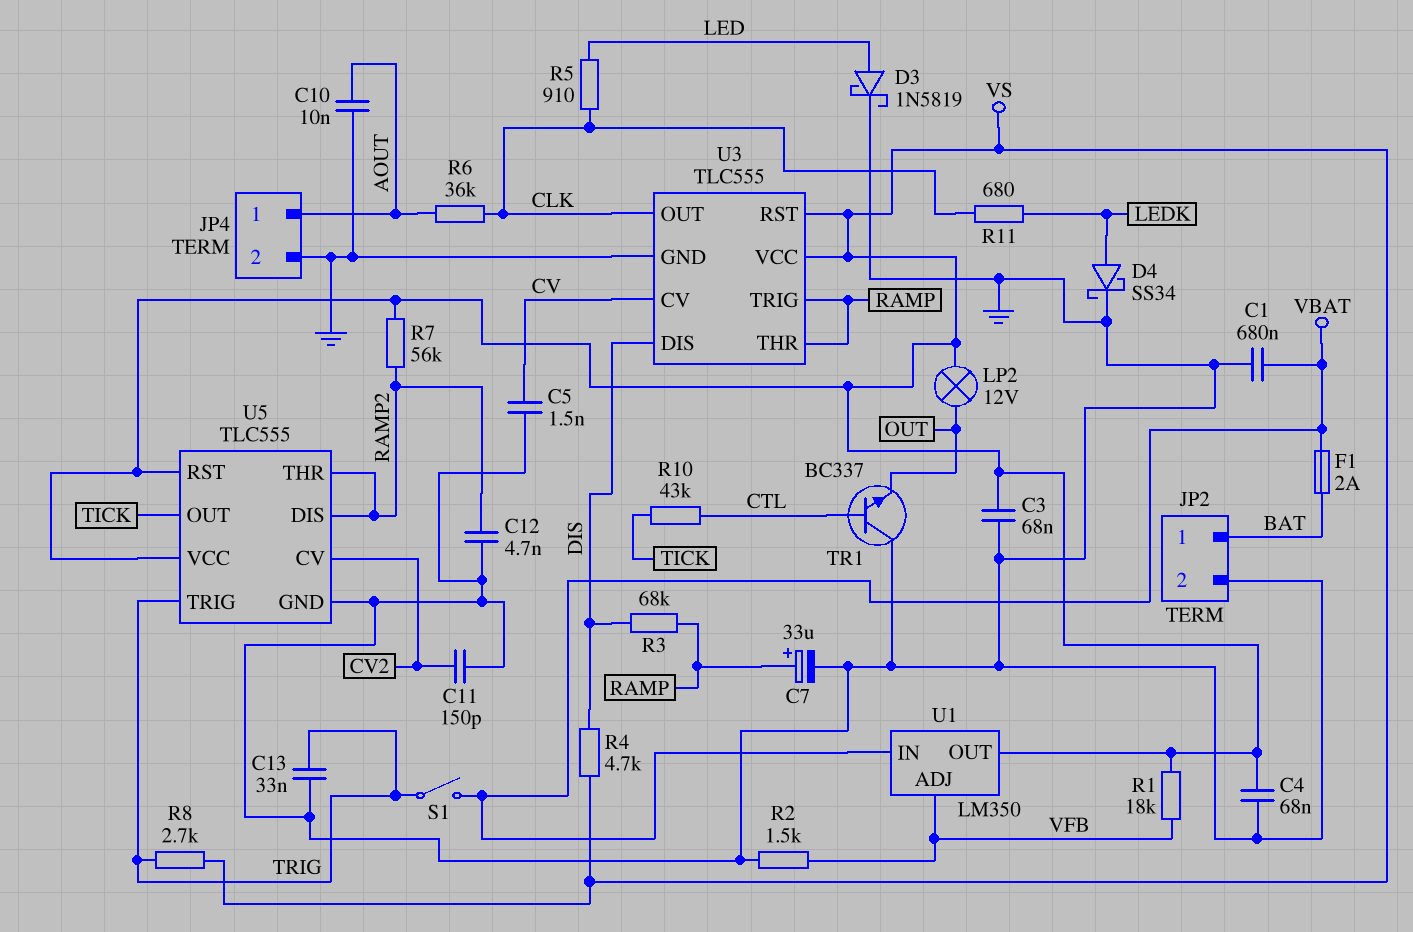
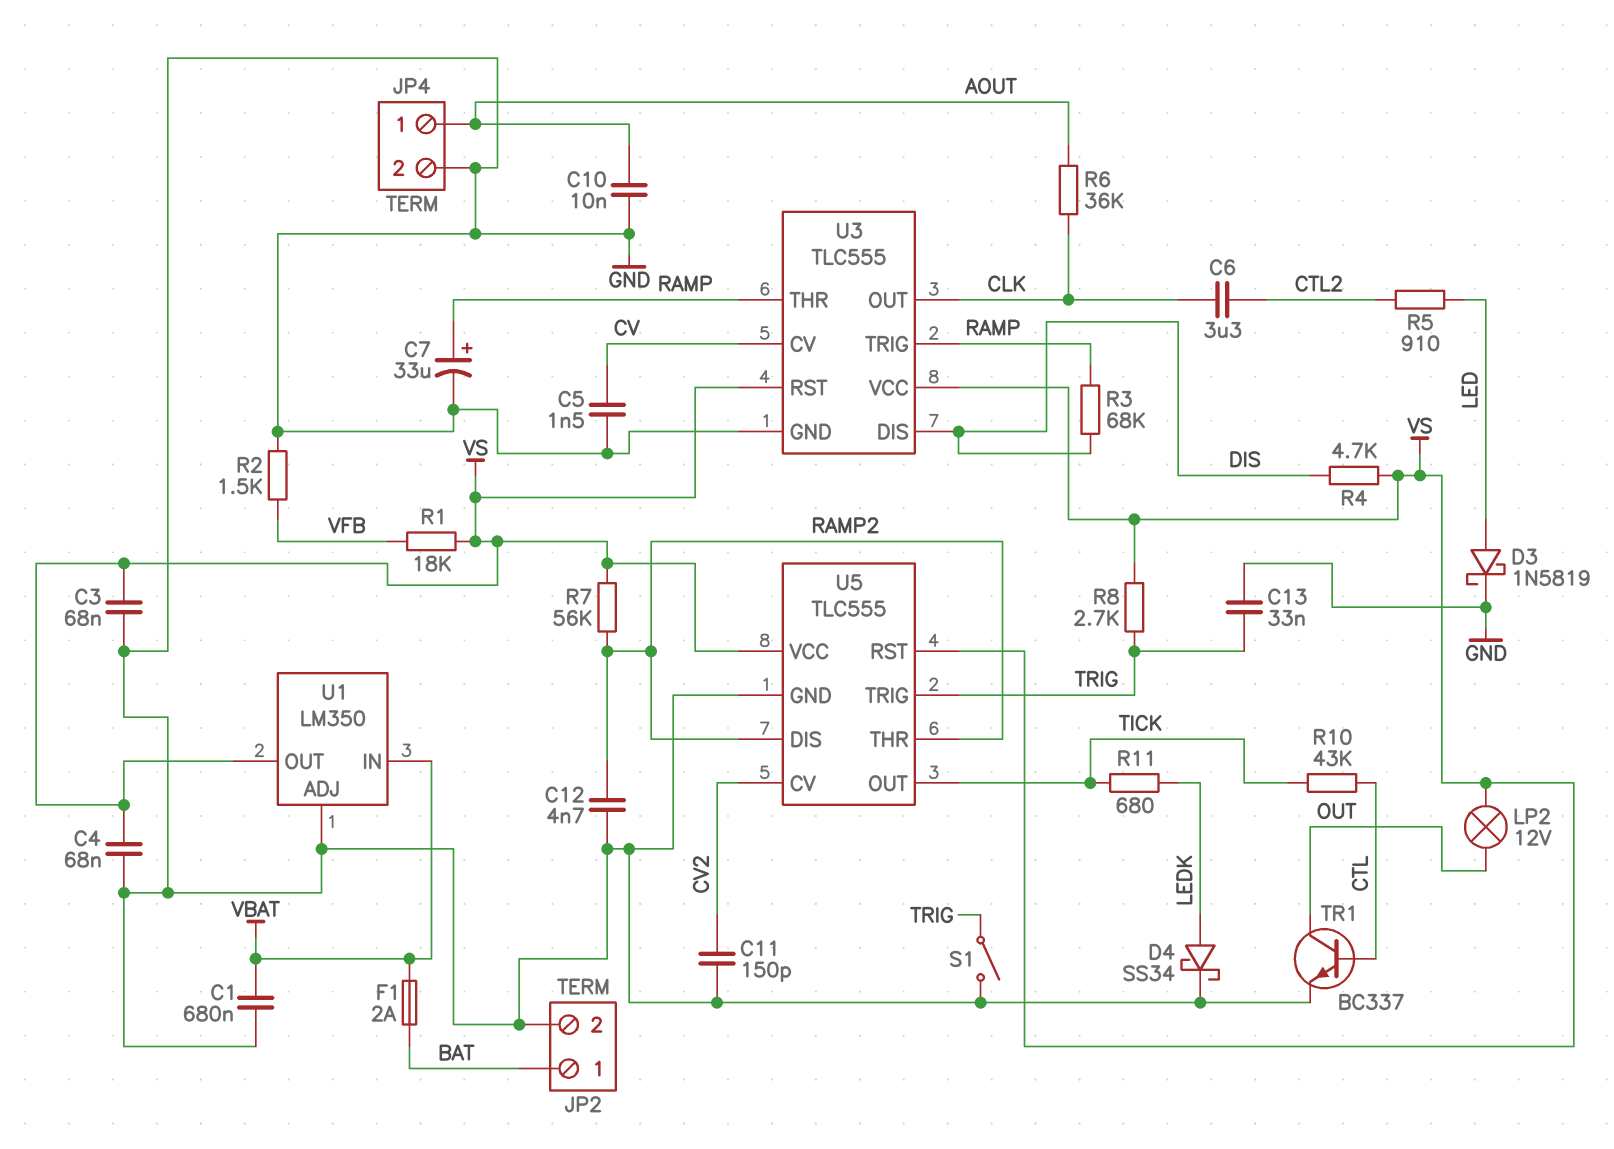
C6: none -> 3.3uF (CLK, CTL2)
R5: 910 (CLK, LED) -> 910 (CTL2, LED)
R11: 680 (CLK, LEDK) -> 680 (LEDK, TICK)
S1: switch (TRIG, VBAT) -> switch (GND, TRIG)
TR1: NPN BC337 (B CTL, C GND, E OUT) -> NPN BC337 (B CTL, C OUT, E GND)
U1 pin ADJ: VFB -> GND

